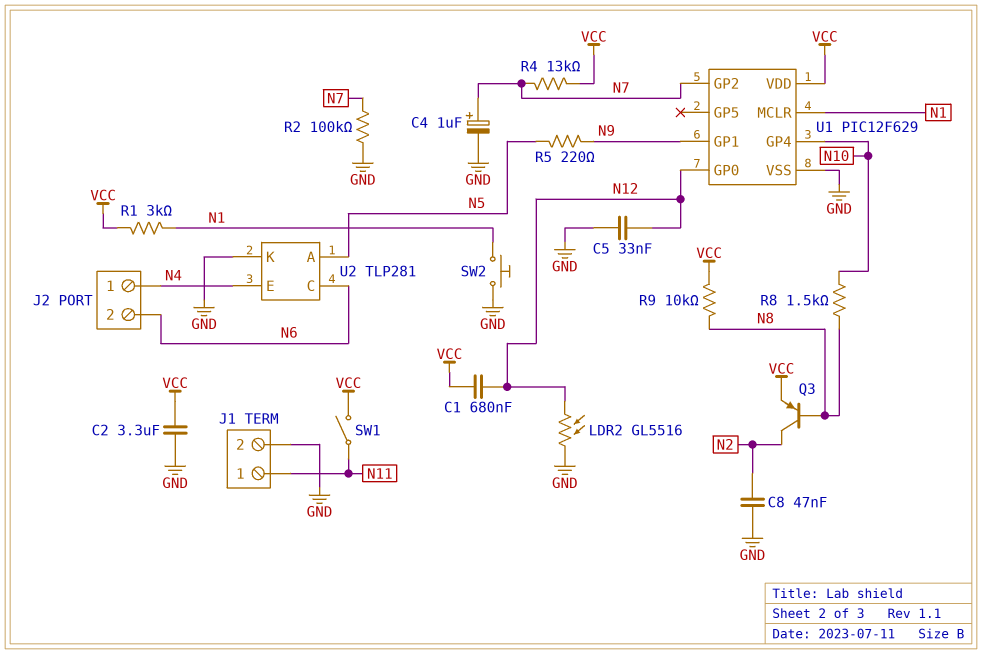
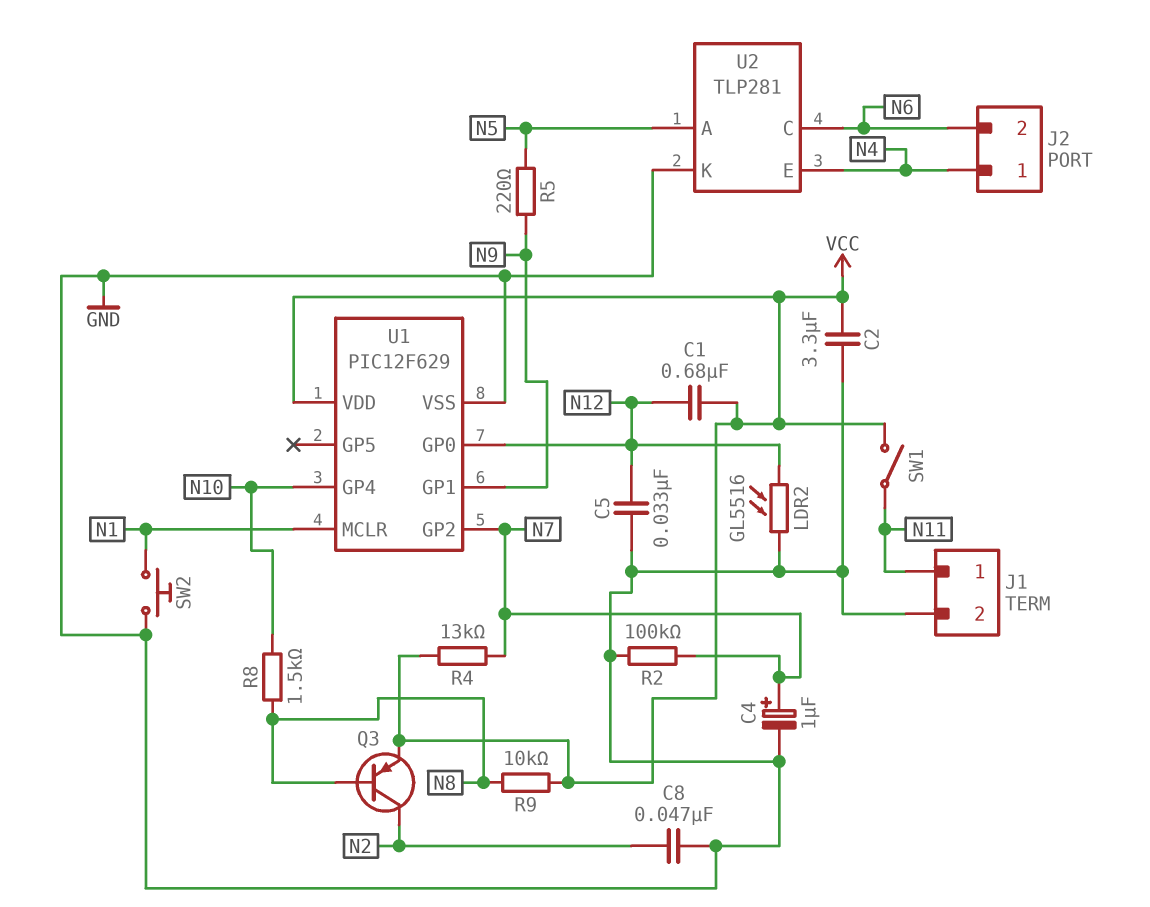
R1: 3k (N1, VCC) -> none

